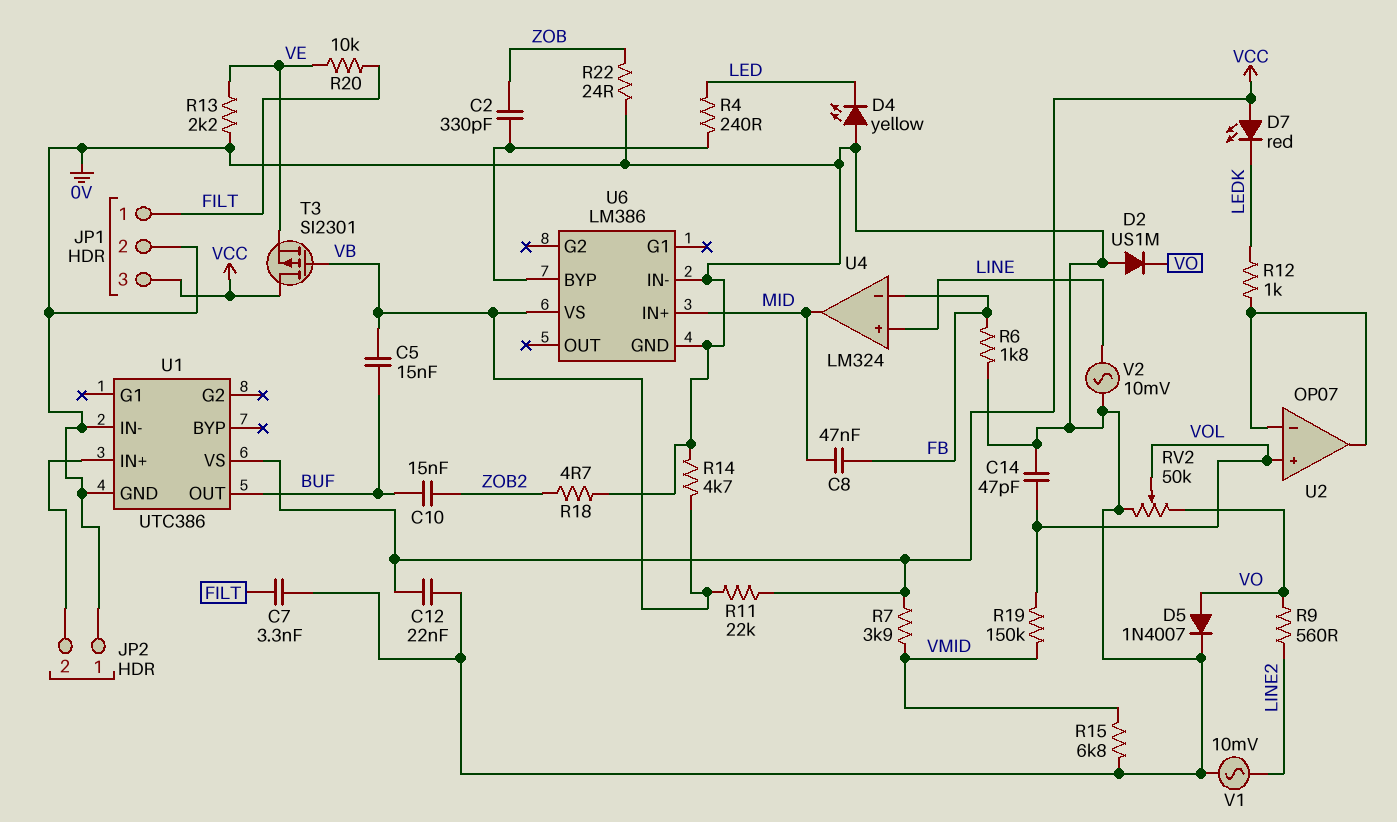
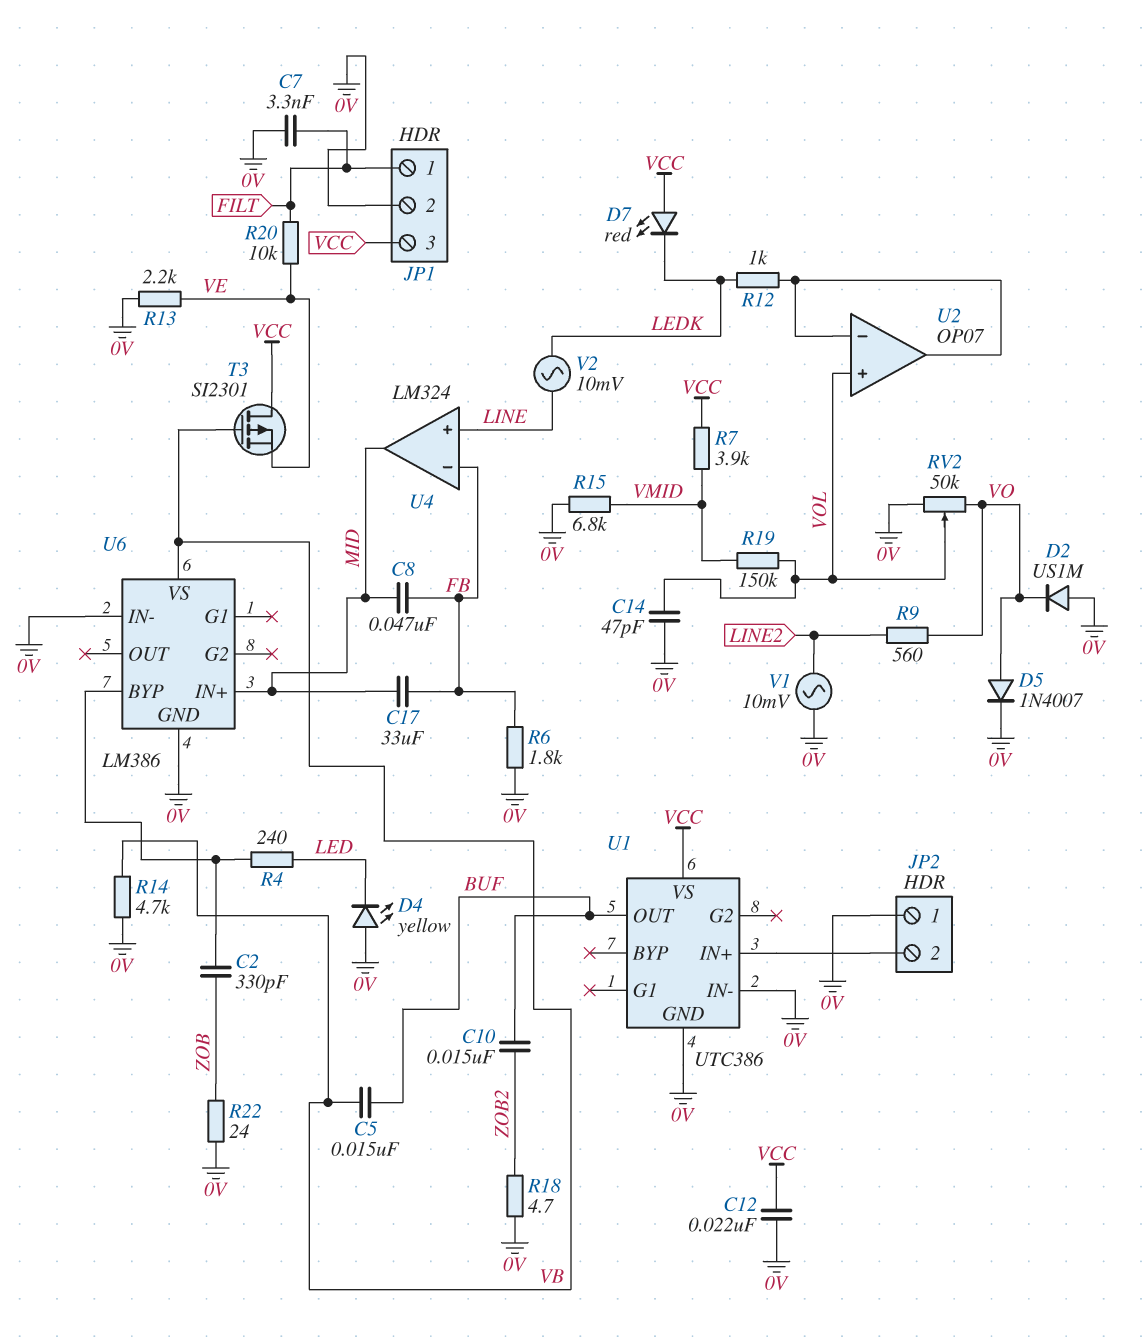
C17: none -> 33uF (FB, MID)
R11: 22k (VB, VCC) -> none
V2: AC 10mV (0V, LINE) -> AC 10mV (LEDK, LINE)

